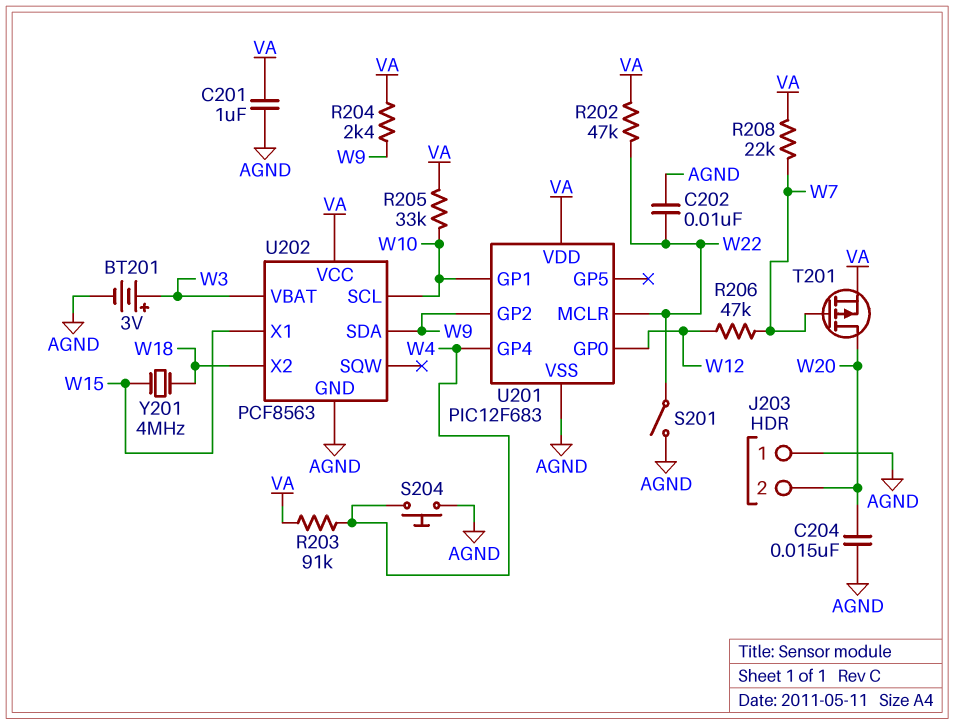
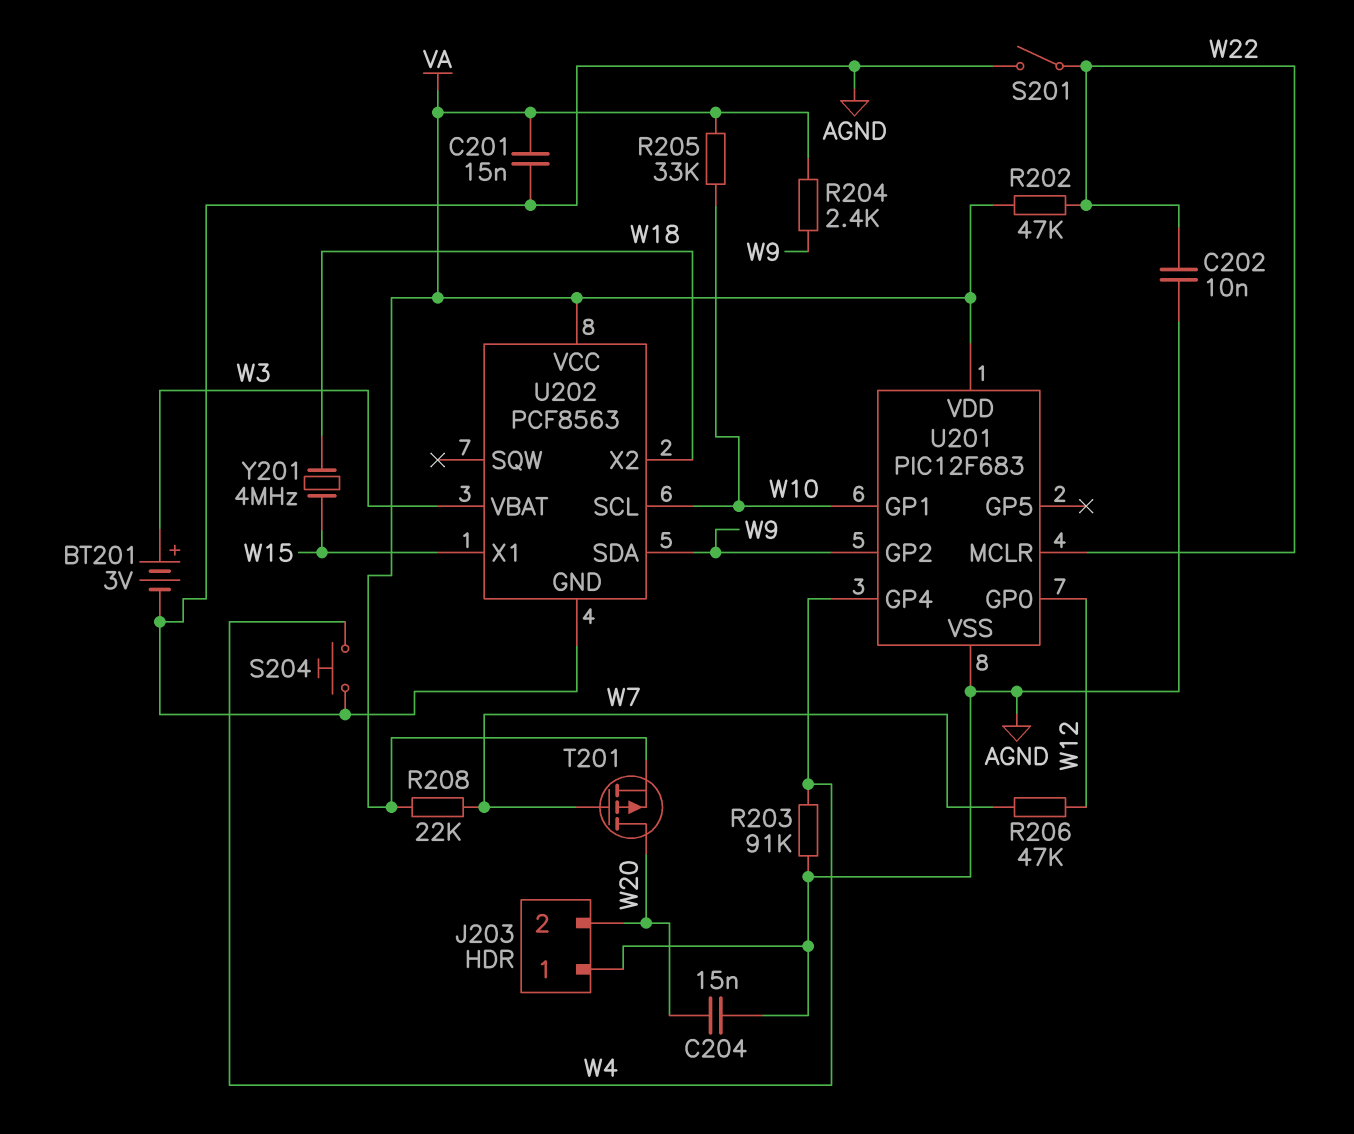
C201: 1uF (AGND, VA) -> 15nF (AGND, VA)
R203: 91k (VA, W4) -> 91k (AGND, W4)

